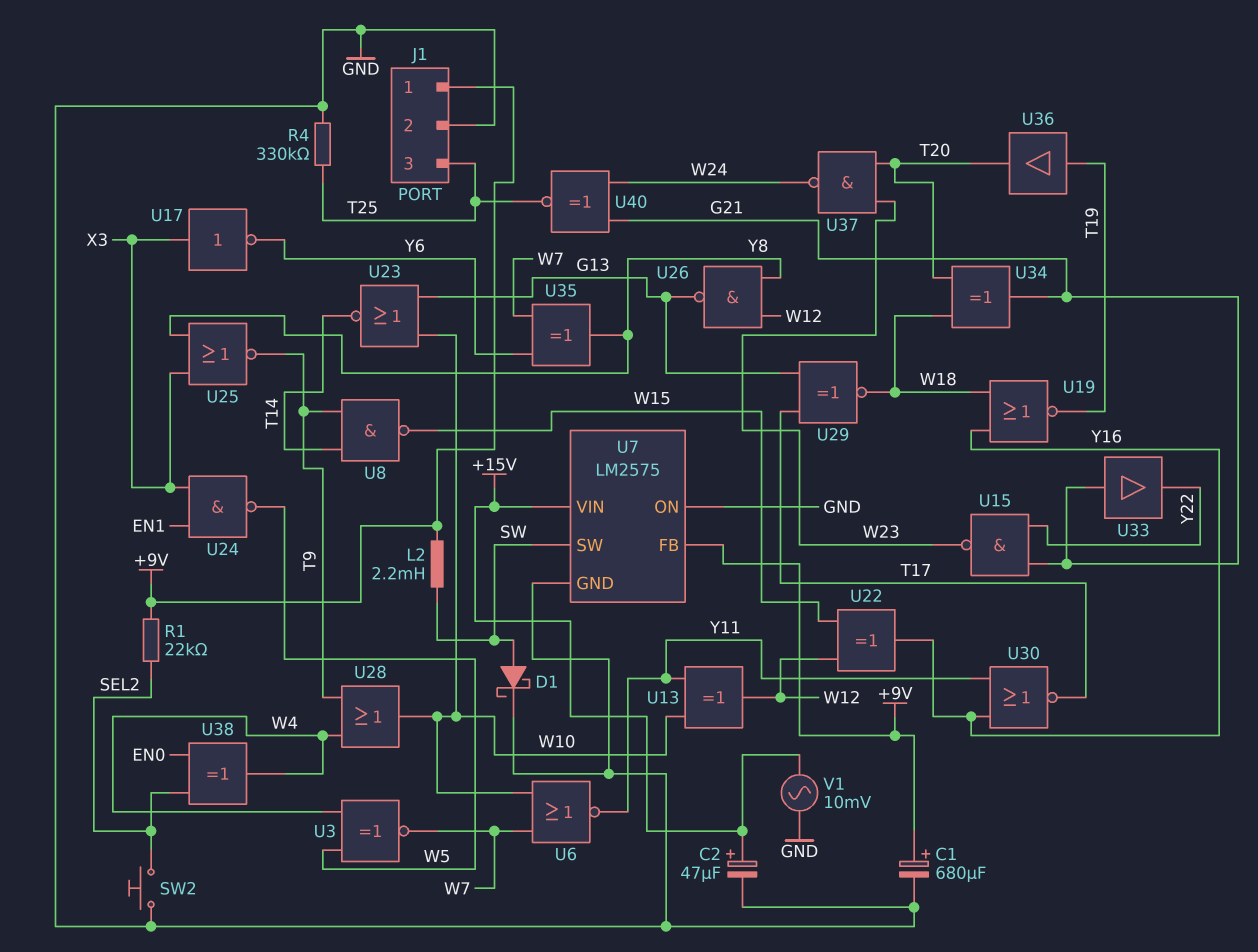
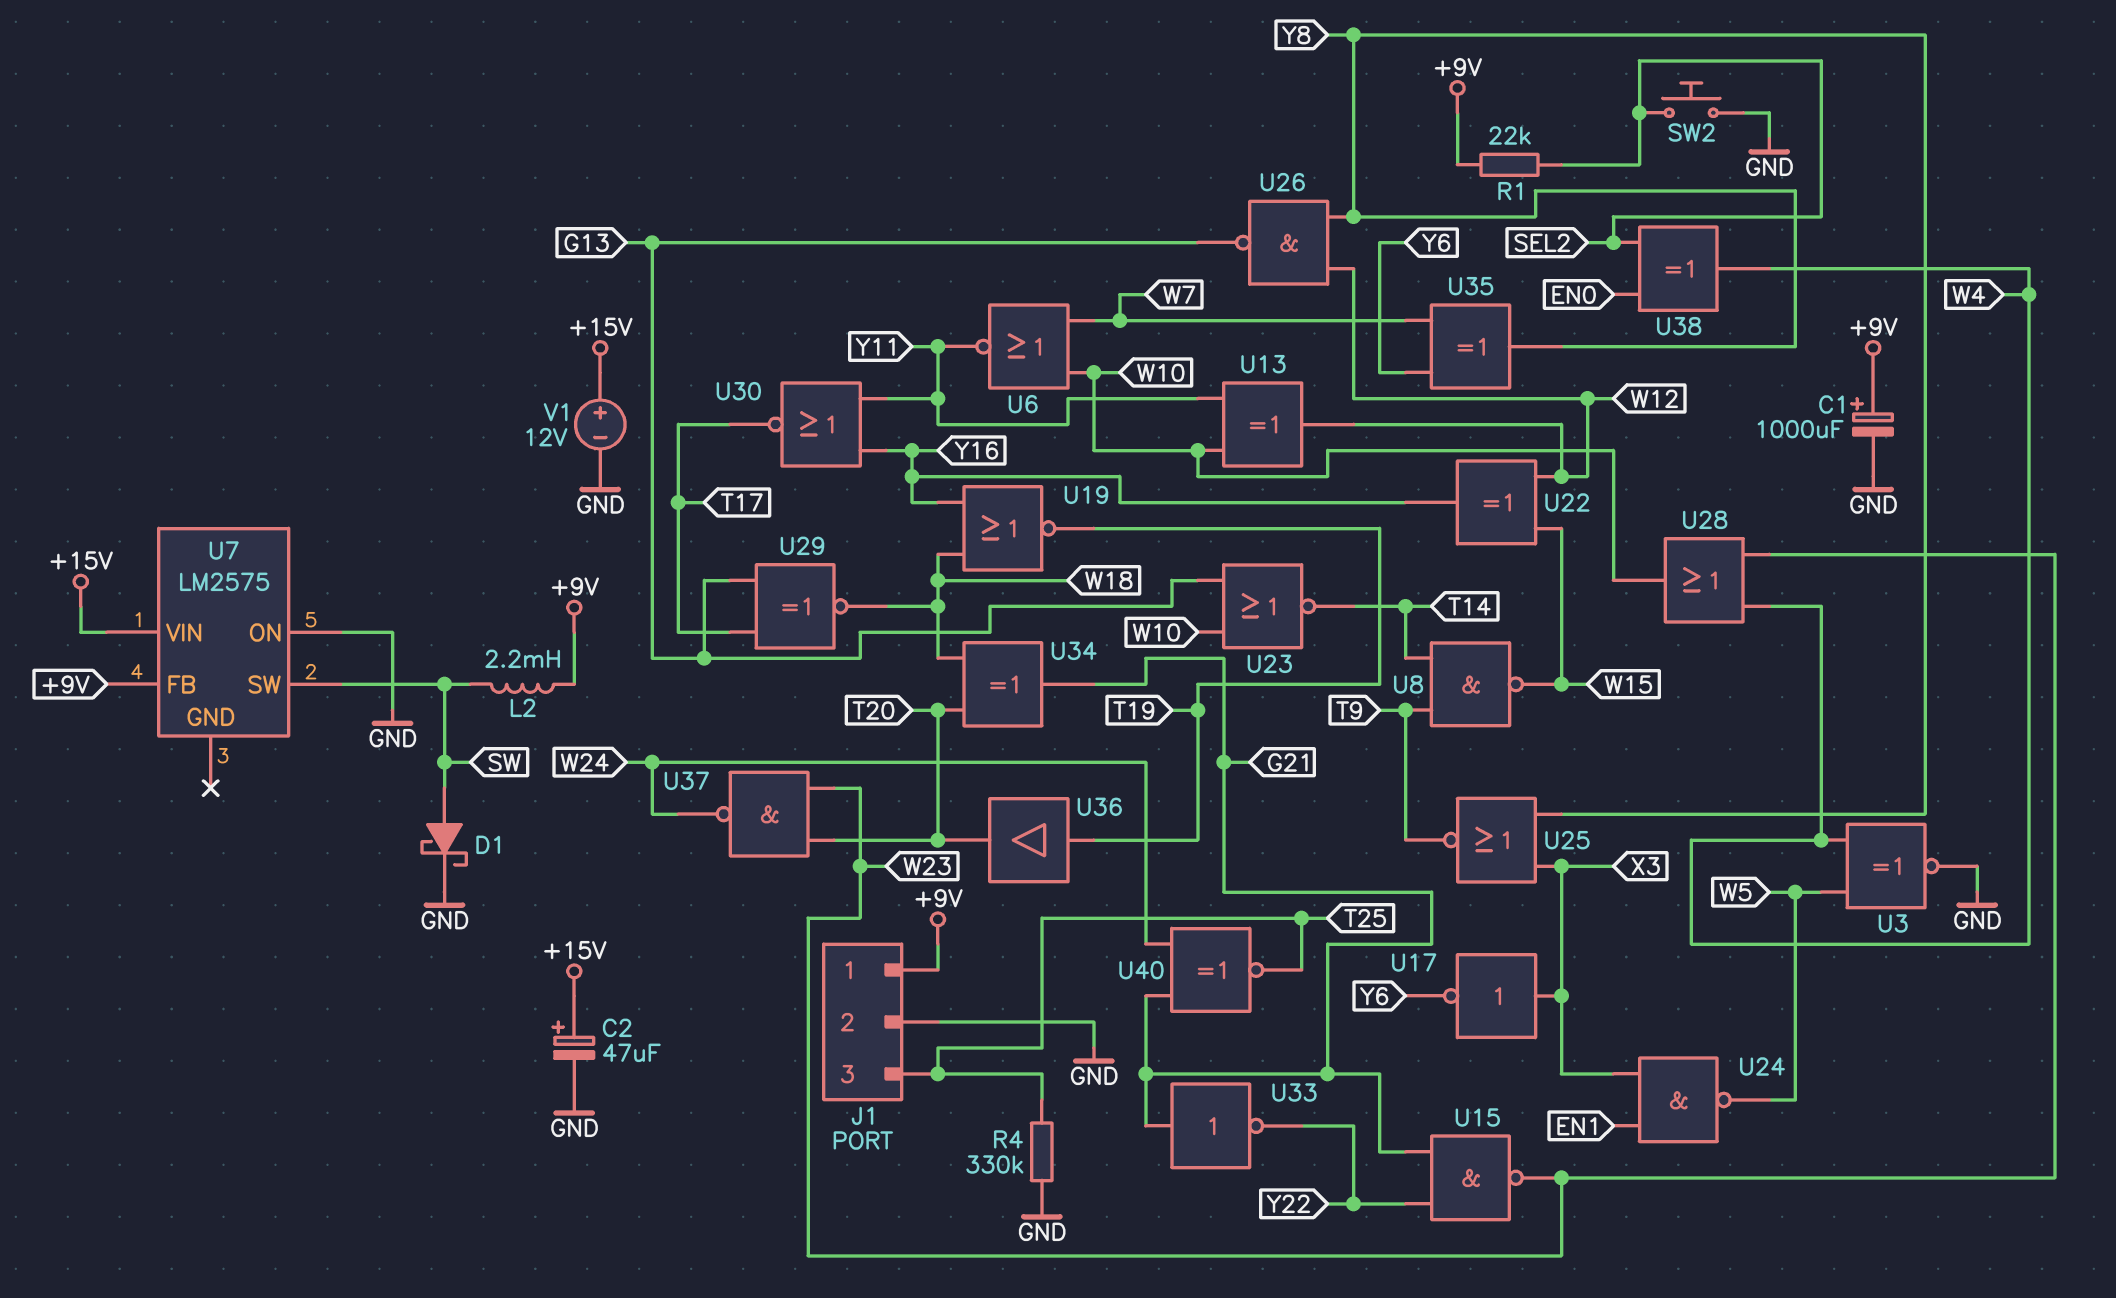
C1: 680uF (plus +9V, minus GND) -> 1000uF (plus +9V, minus GND)
U3: XNOR (in W4, in W5, out W7) -> XNOR (in W4, in W5, out GND)
U7 pin GND: GND -> none
U28: OR (in T9, in W4, out W10) -> OR (in W4, in W23, out W10)
U33: buffer (in G21, out Y22) -> NOT (in G21, out Y22)
V1: AC 10mV (+15V, GND) -> 12V (plus +15V, minus GND)

